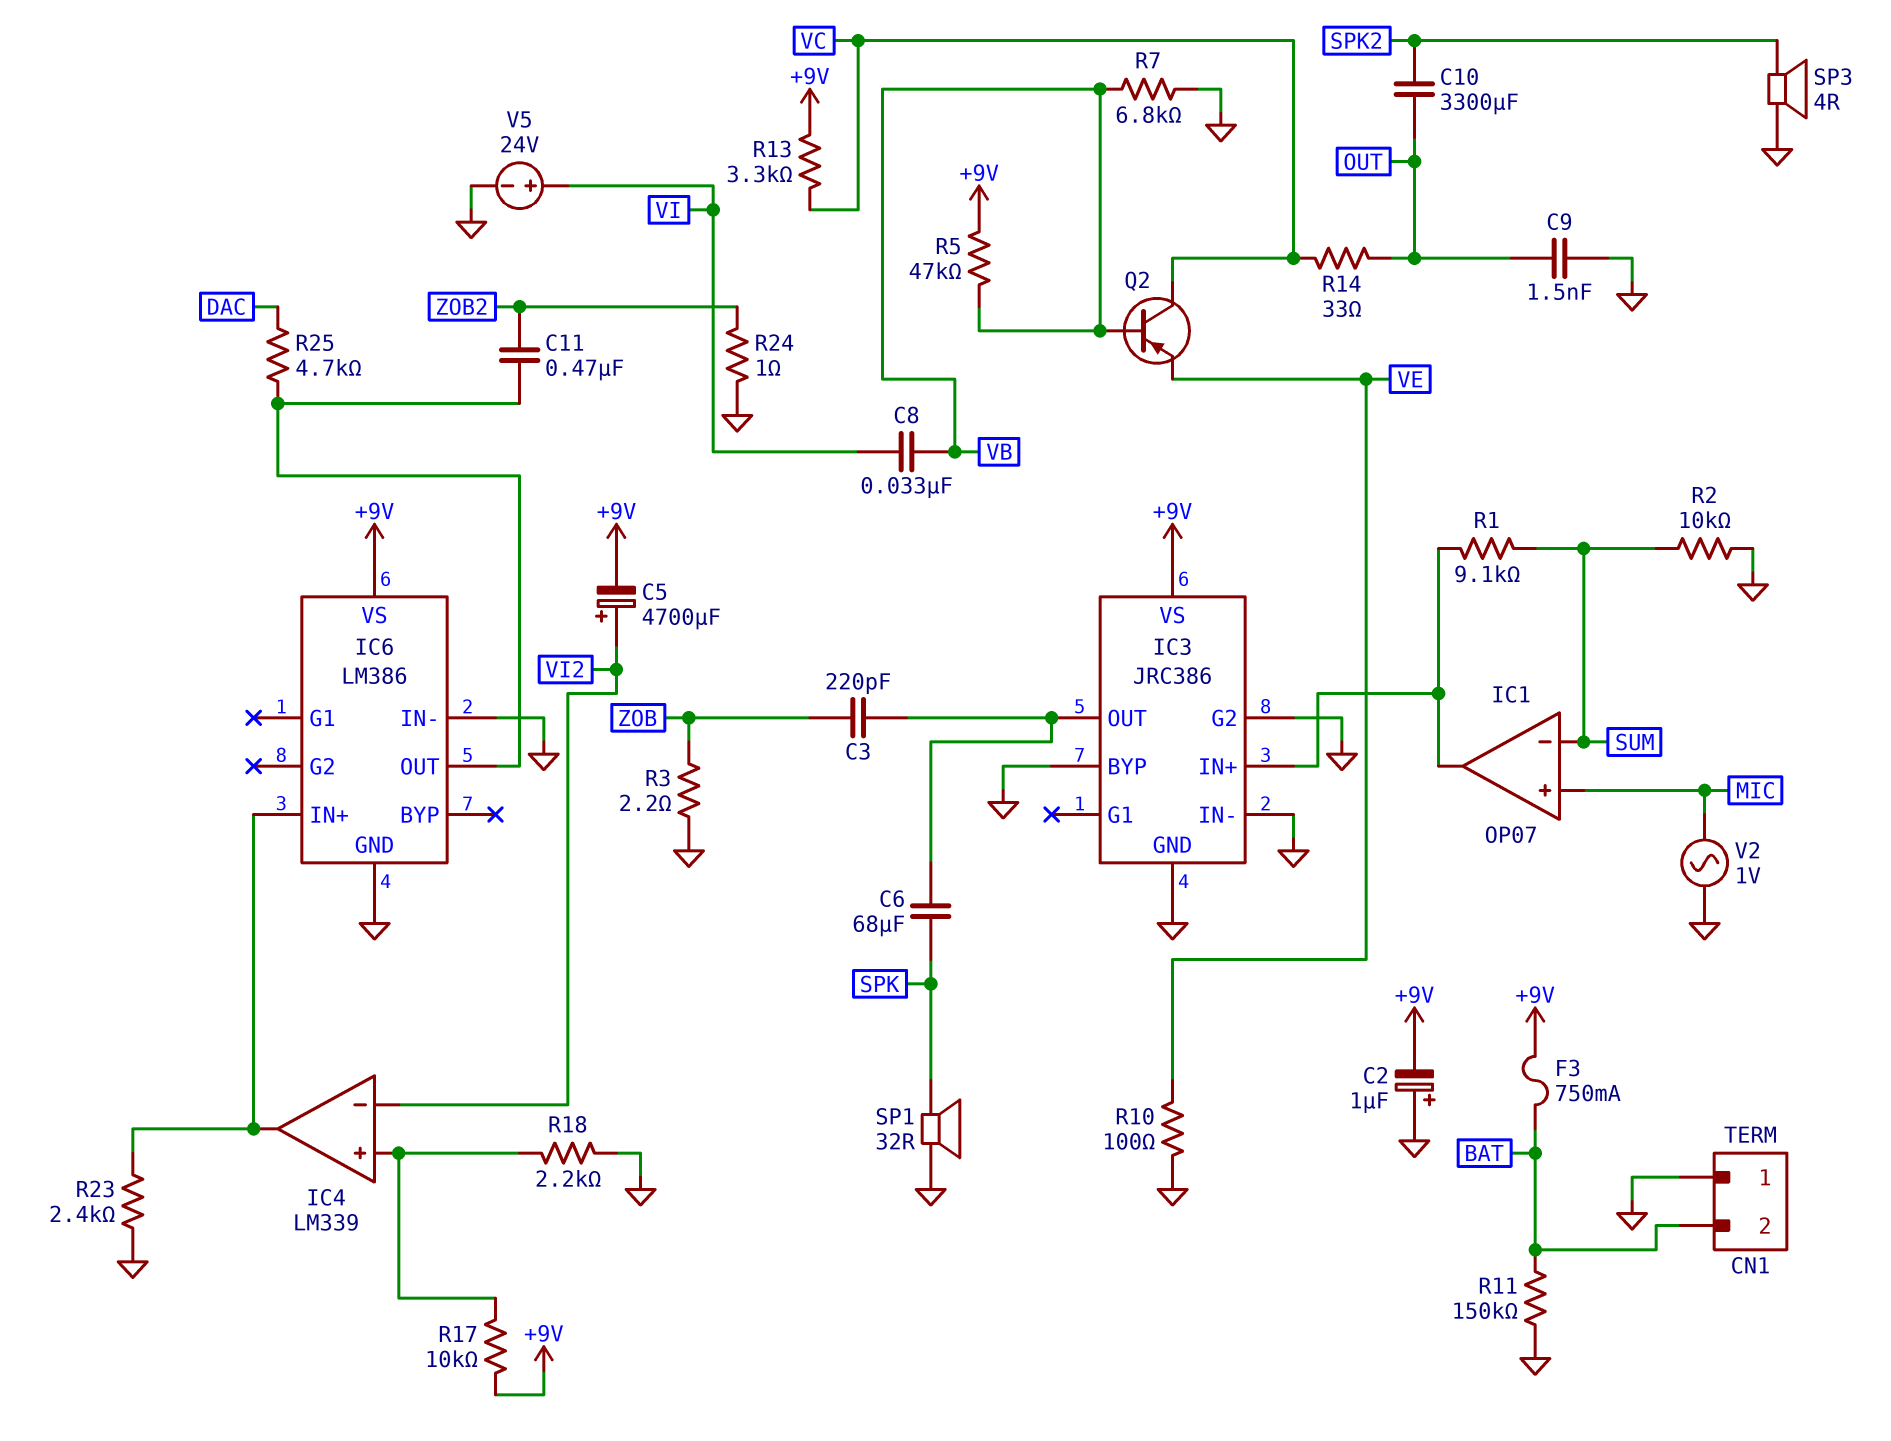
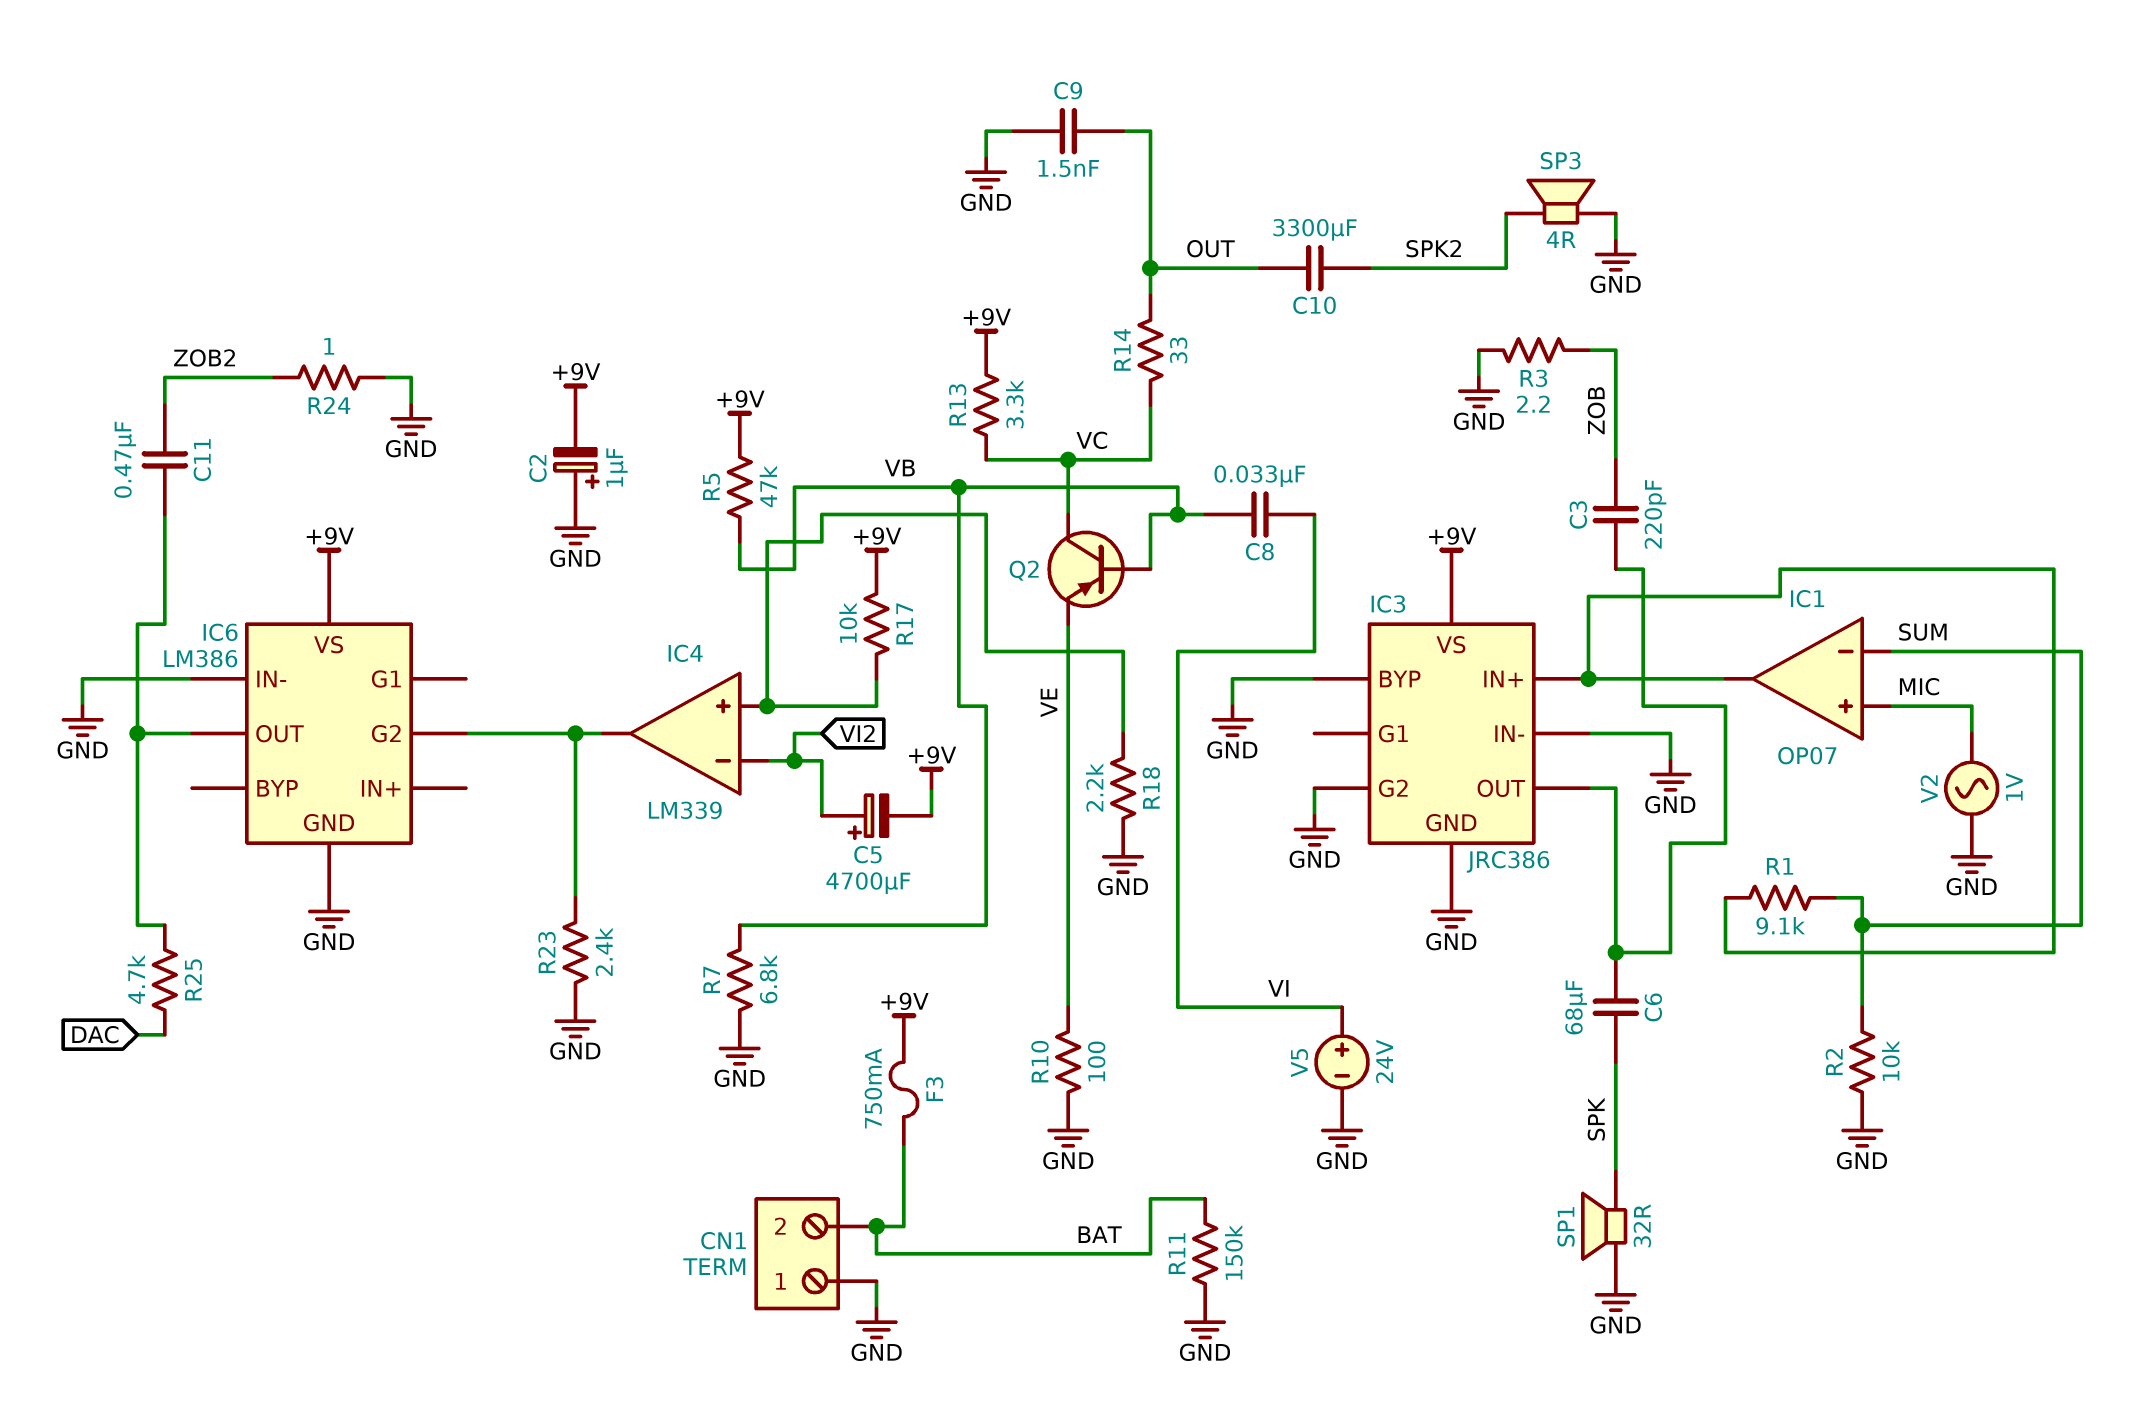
IC6 pin G2: none -> IC4/out
IC6 pin IN+: IC4/out -> none

